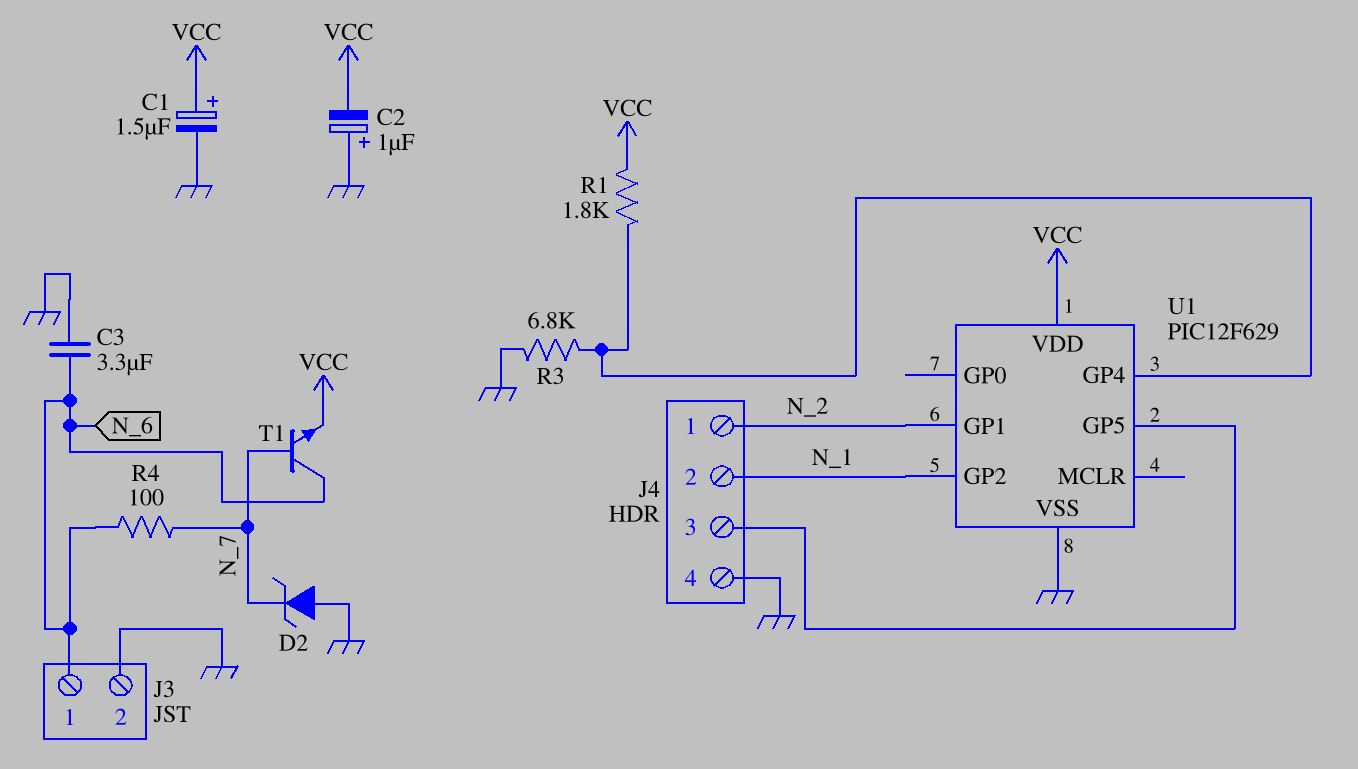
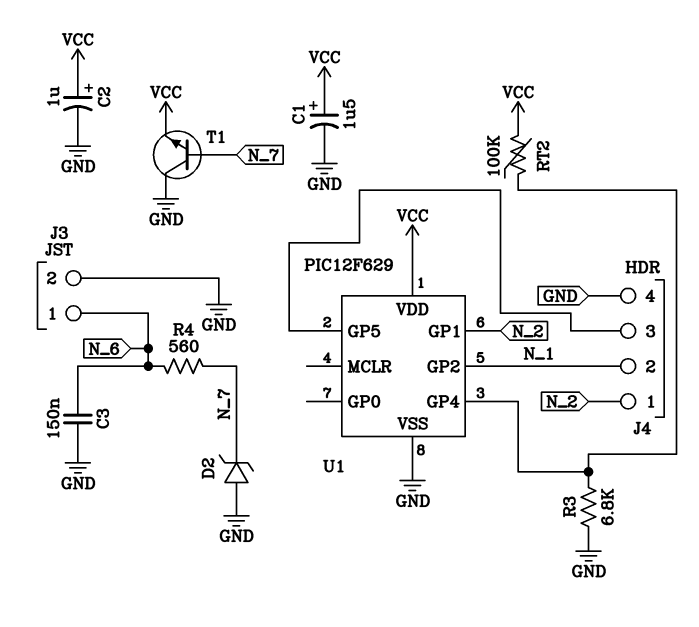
C2: 1uF (plus GND, minus VCC) -> 1uF (plus VCC, minus GND)
C3: 3.3uF (GND, N_6) -> 150nF (GND, N_6)
R1: 1.8k (U1/GP4, VCC) -> none
R4: 100 (N_6, N_7) -> 560 (N_6, N_7)
RT2: none -> 100k (U1/GP4, VCC)
T1: NPN (B N_7, C N_6, E VCC) -> NPN (B N_7, C GND, E VCC)

